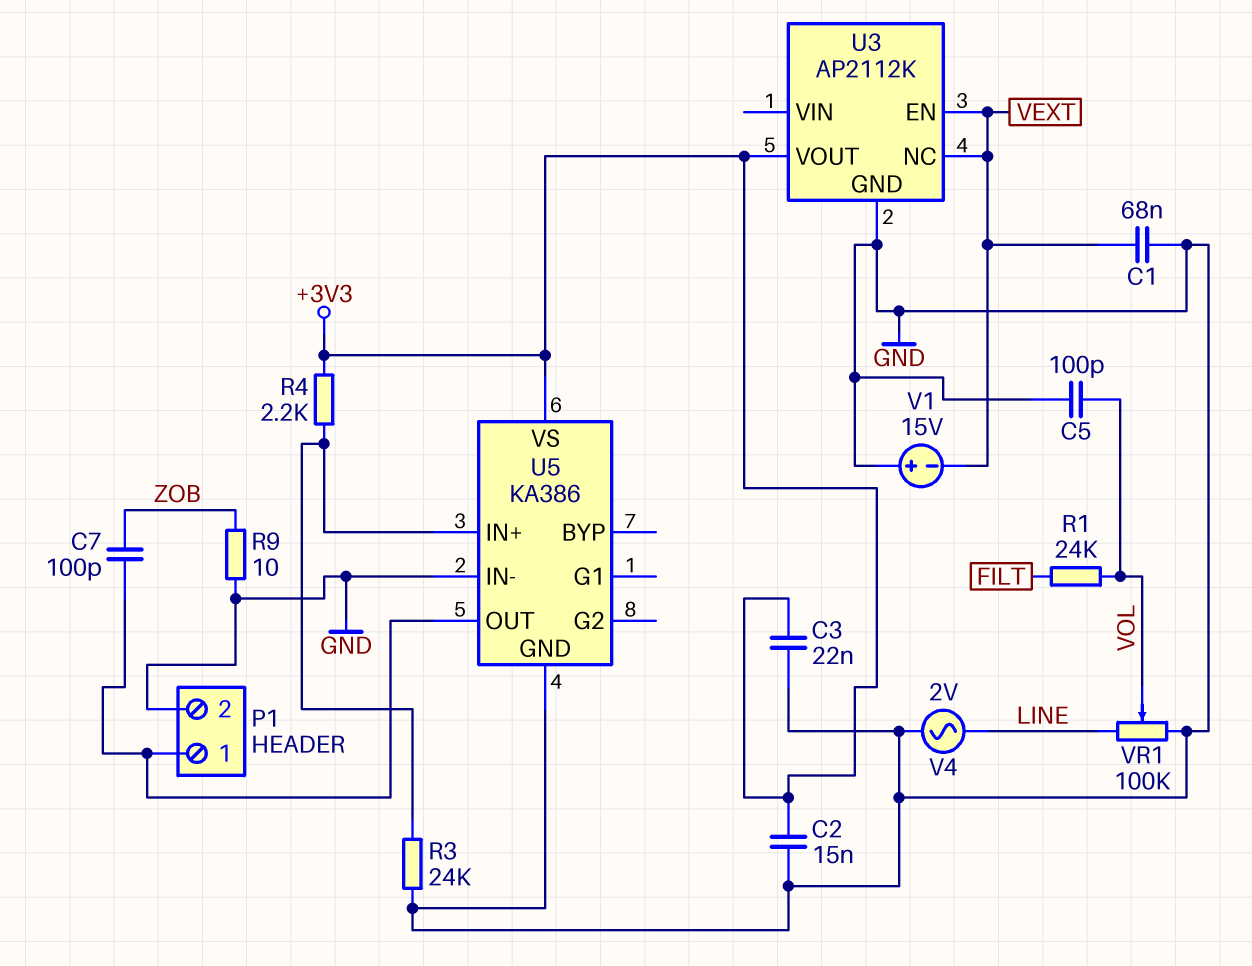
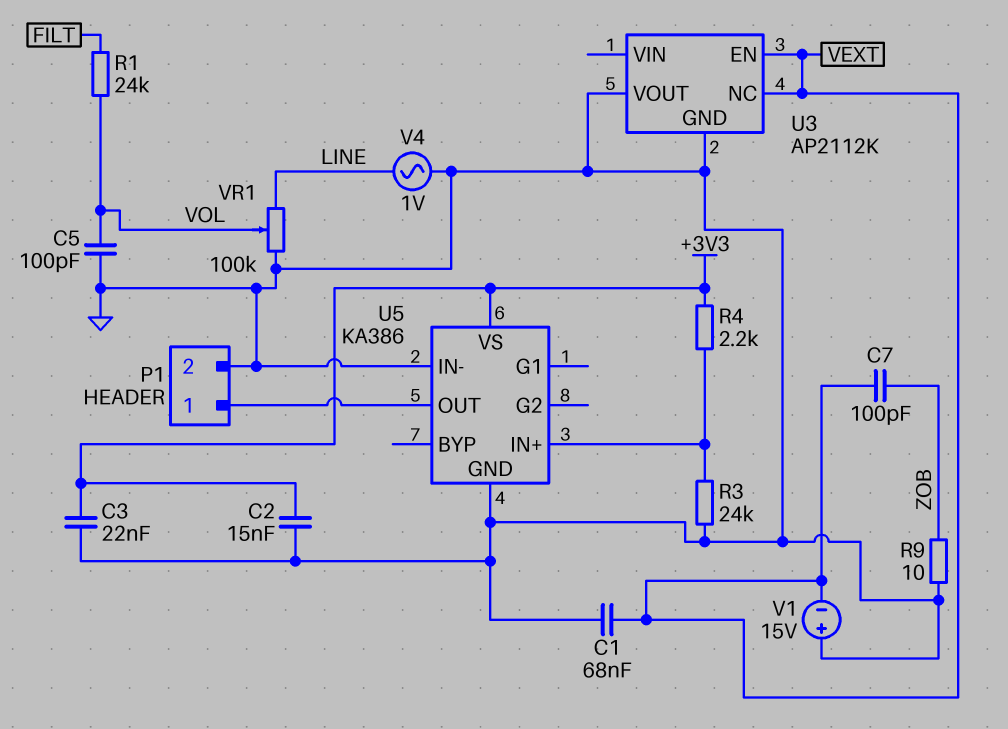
C7: 100pF (P1/1, ZOB) -> 100pF (VEXT, ZOB)
U3 pin VOUT: +3V3 -> GND
V4: AC 2V (GND, LINE) -> AC 1V (GND, LINE)

